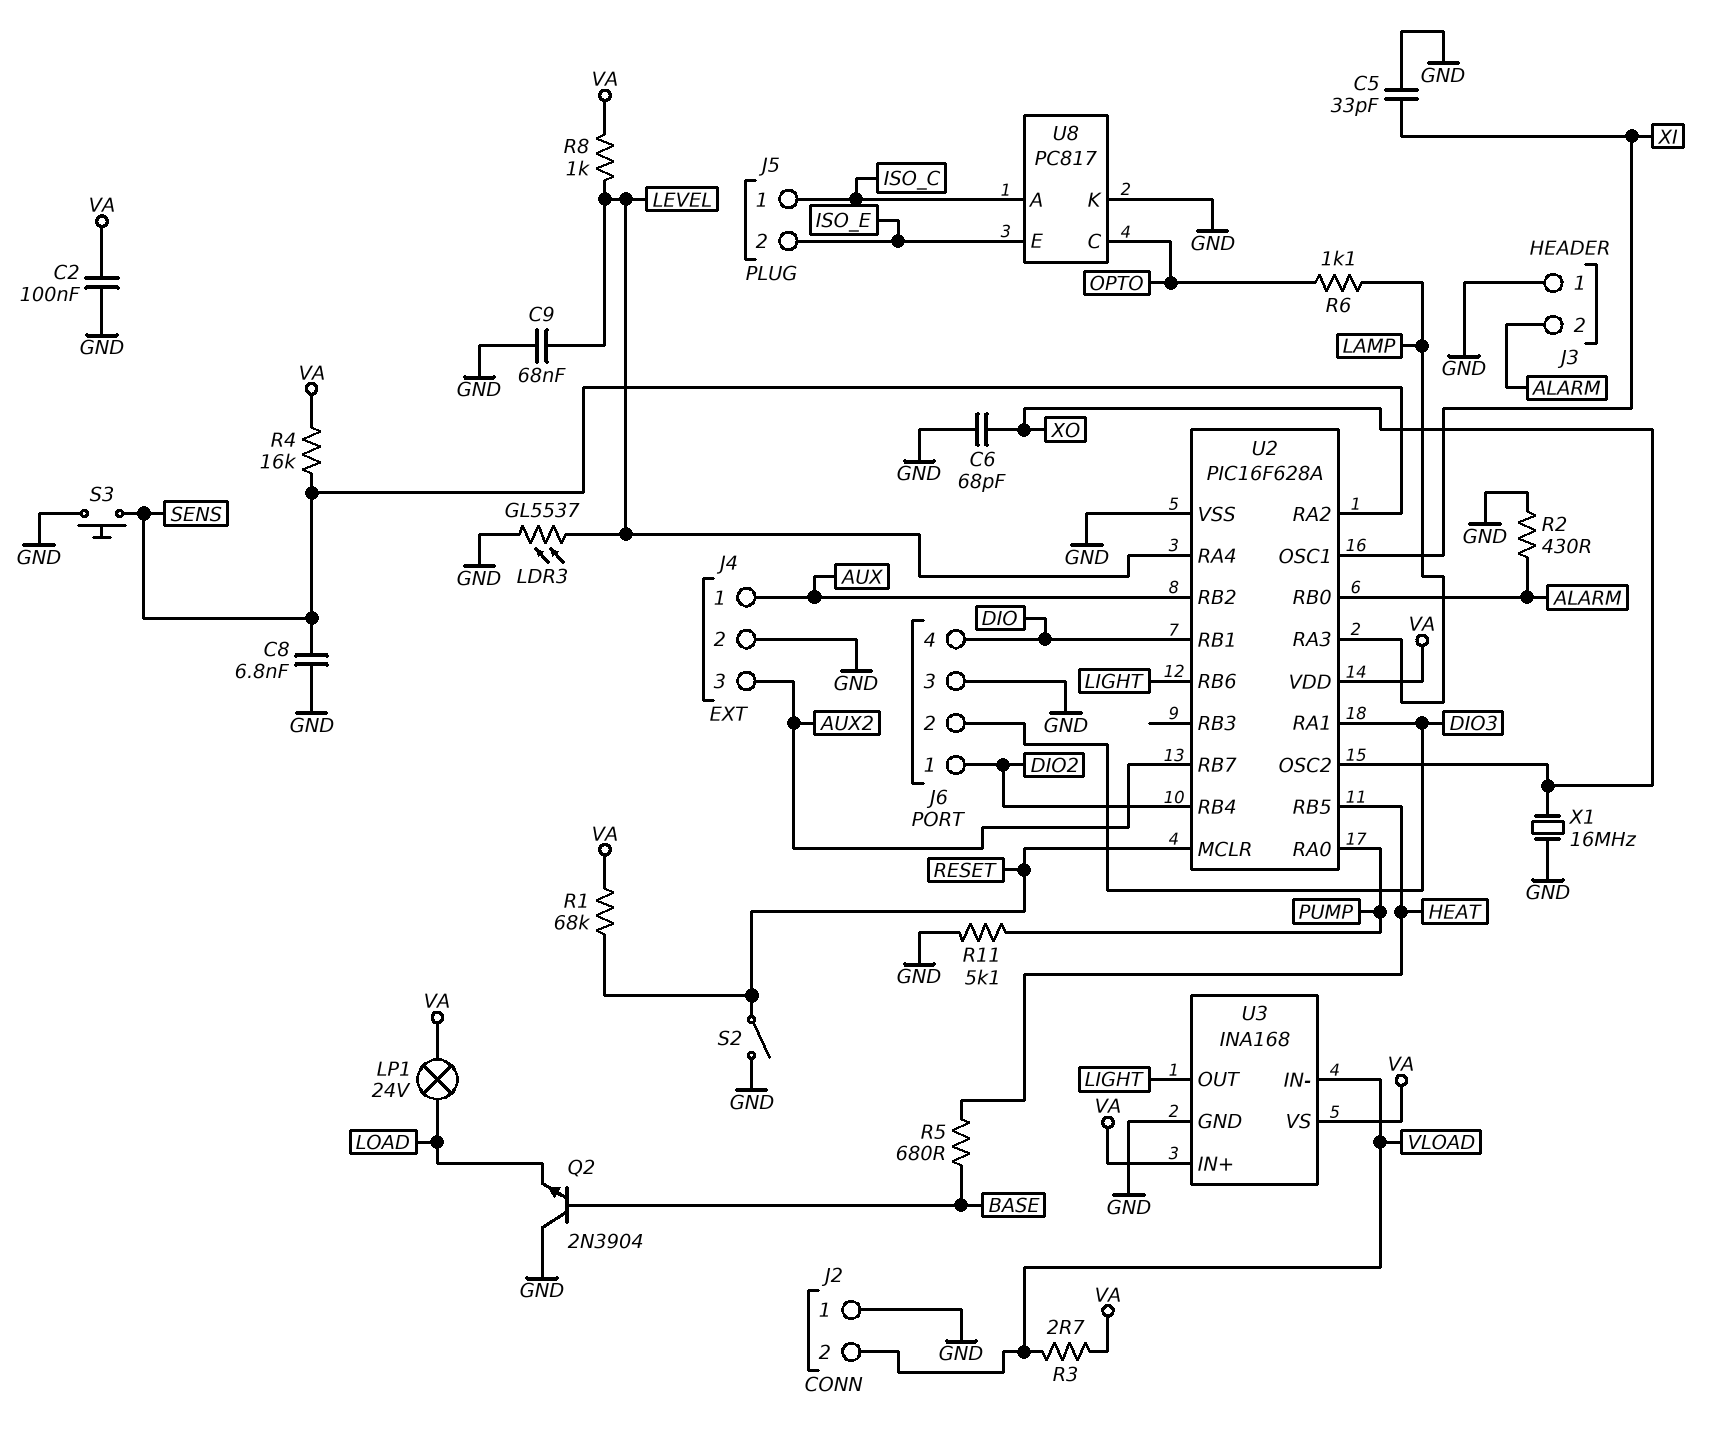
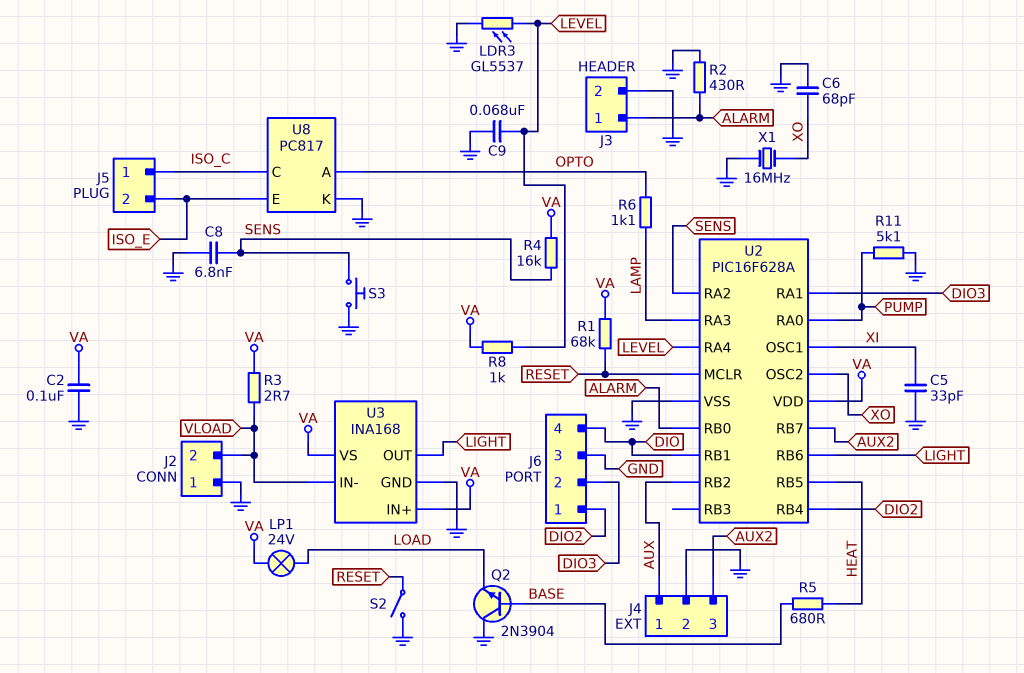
J3 pin 1: GND -> ALARM
J3 pin 2: ALARM -> GND
U8 pin A: ISO_C -> OPTO
U8 pin C: OPTO -> ISO_C

